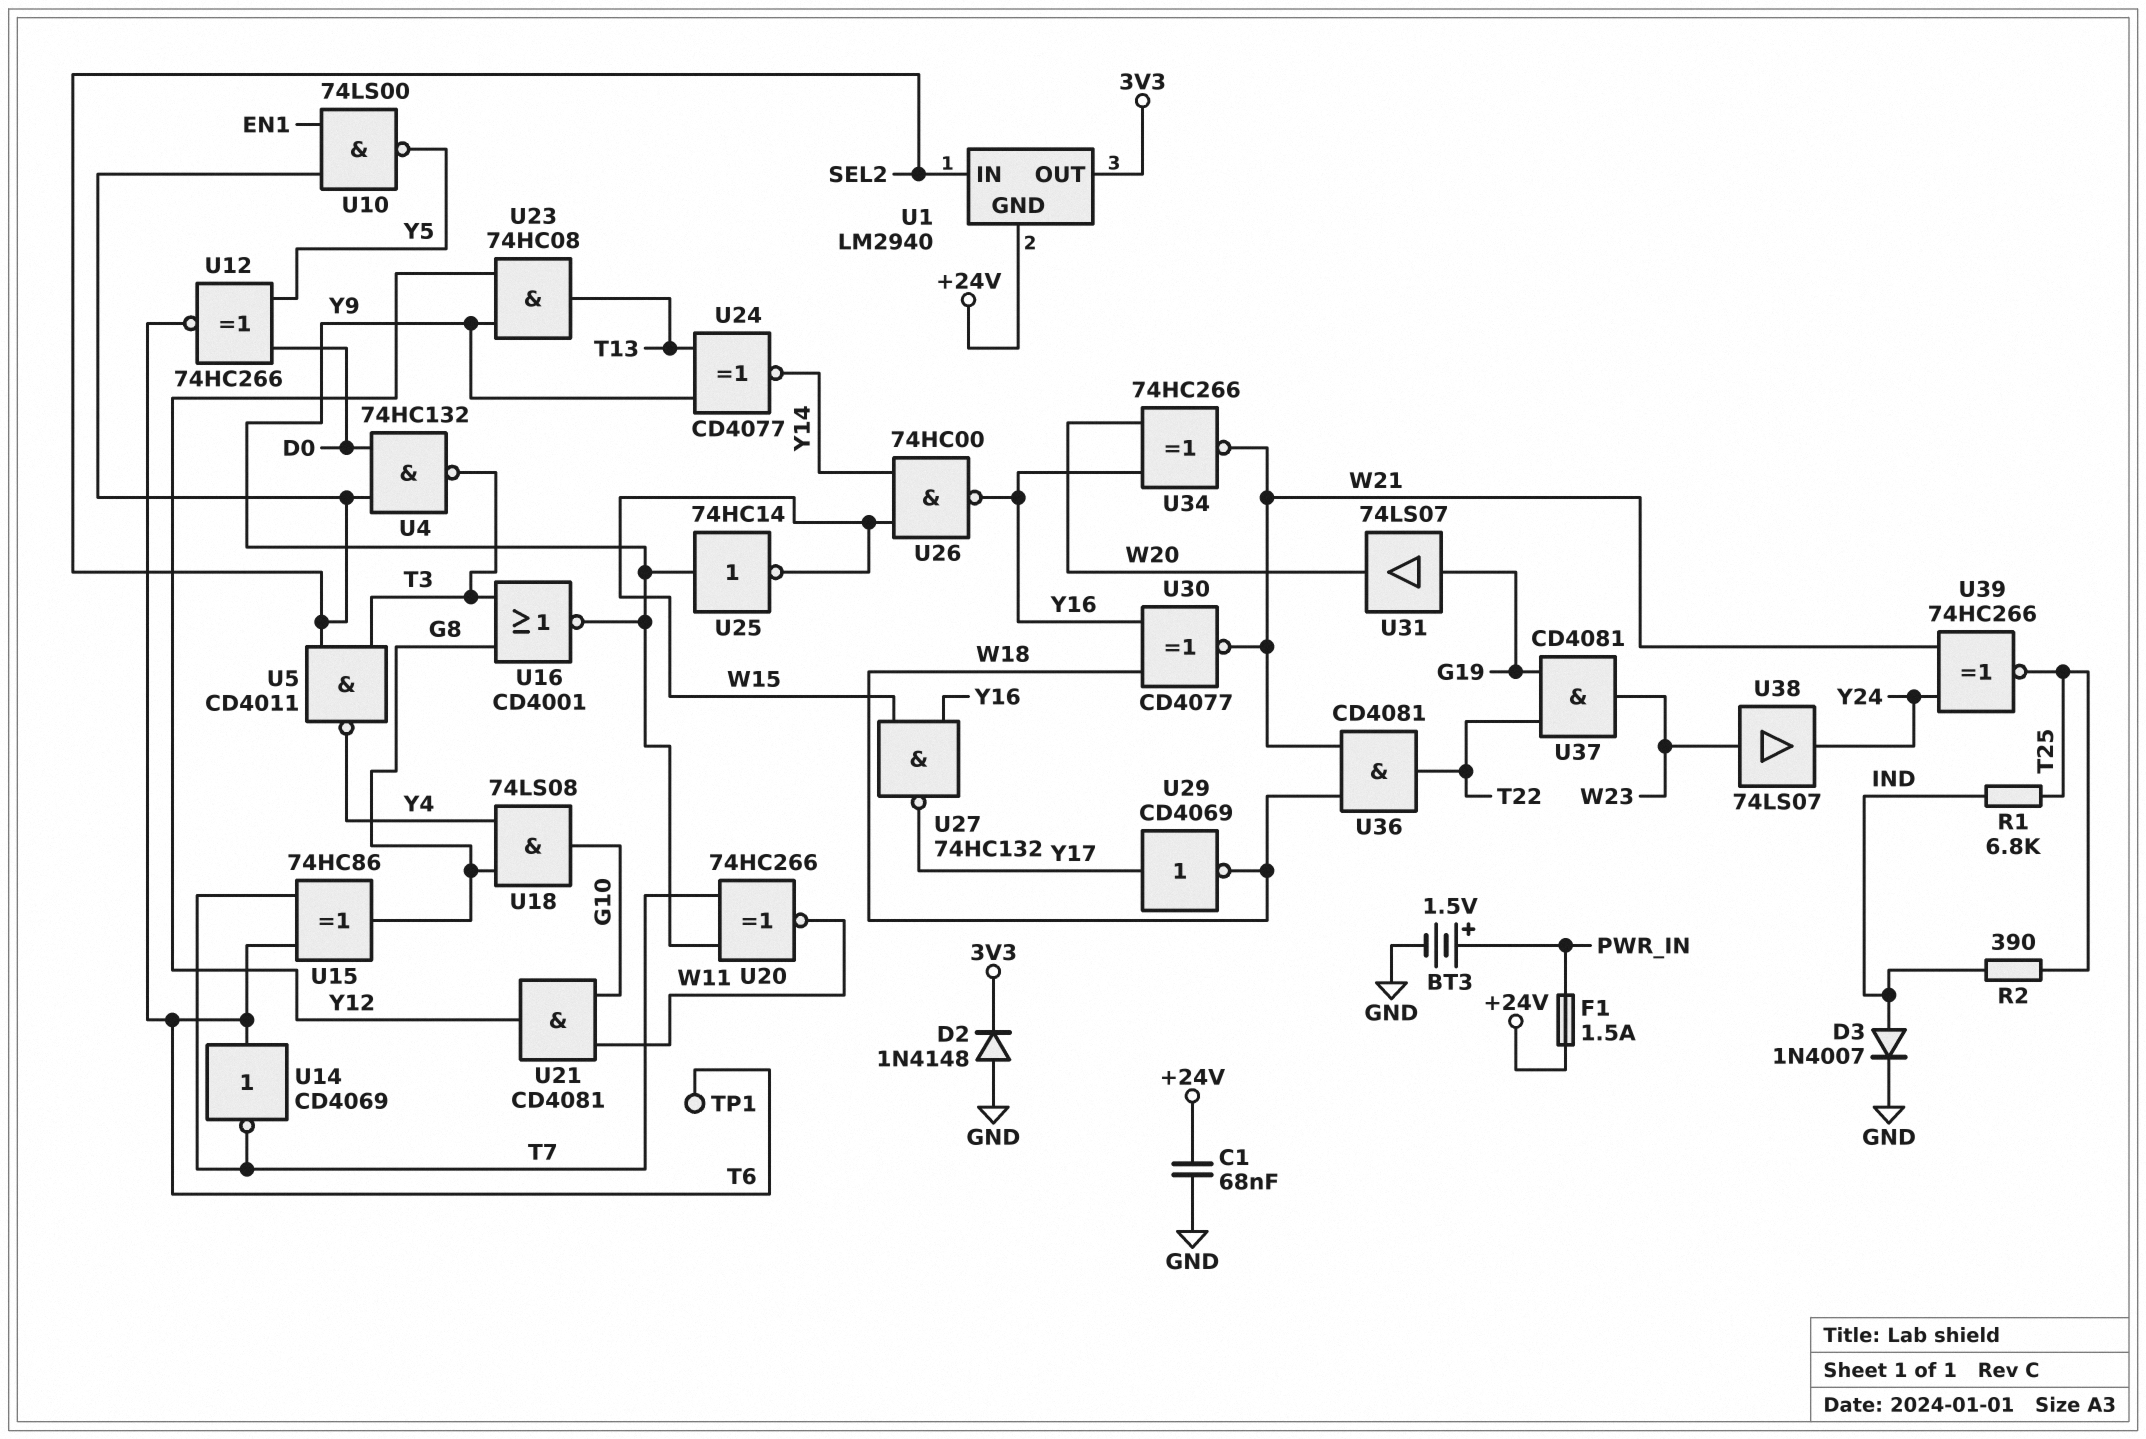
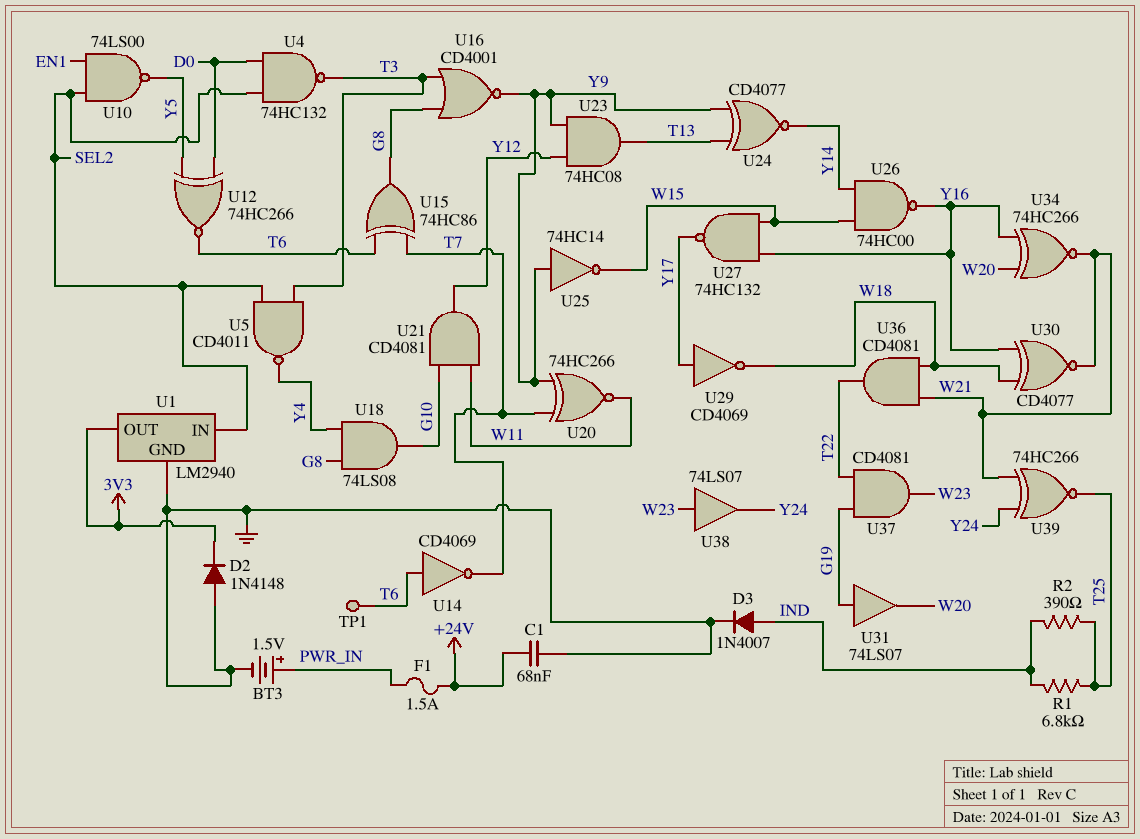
U1 pin GND: +24V -> GND

